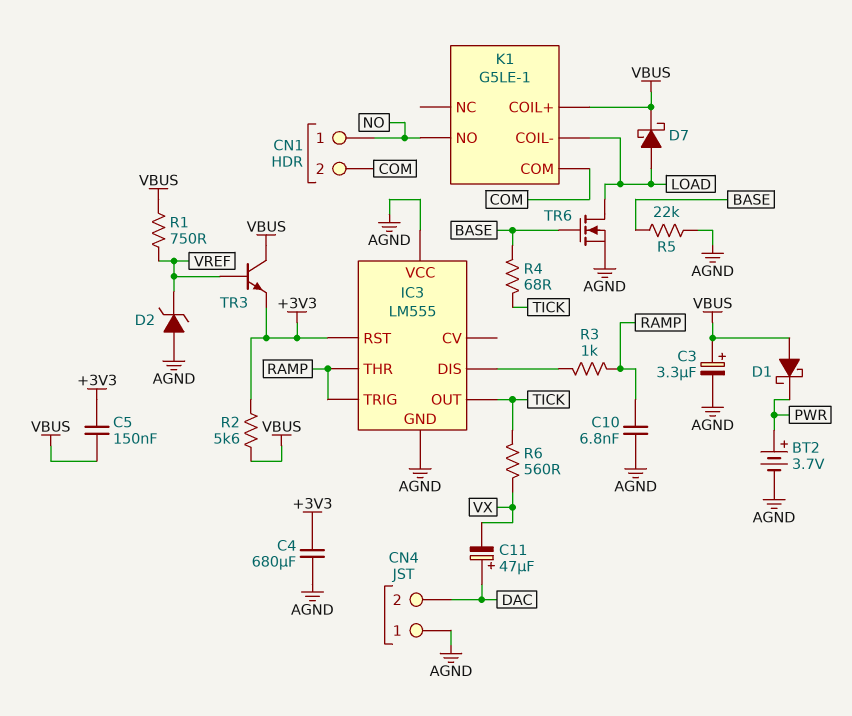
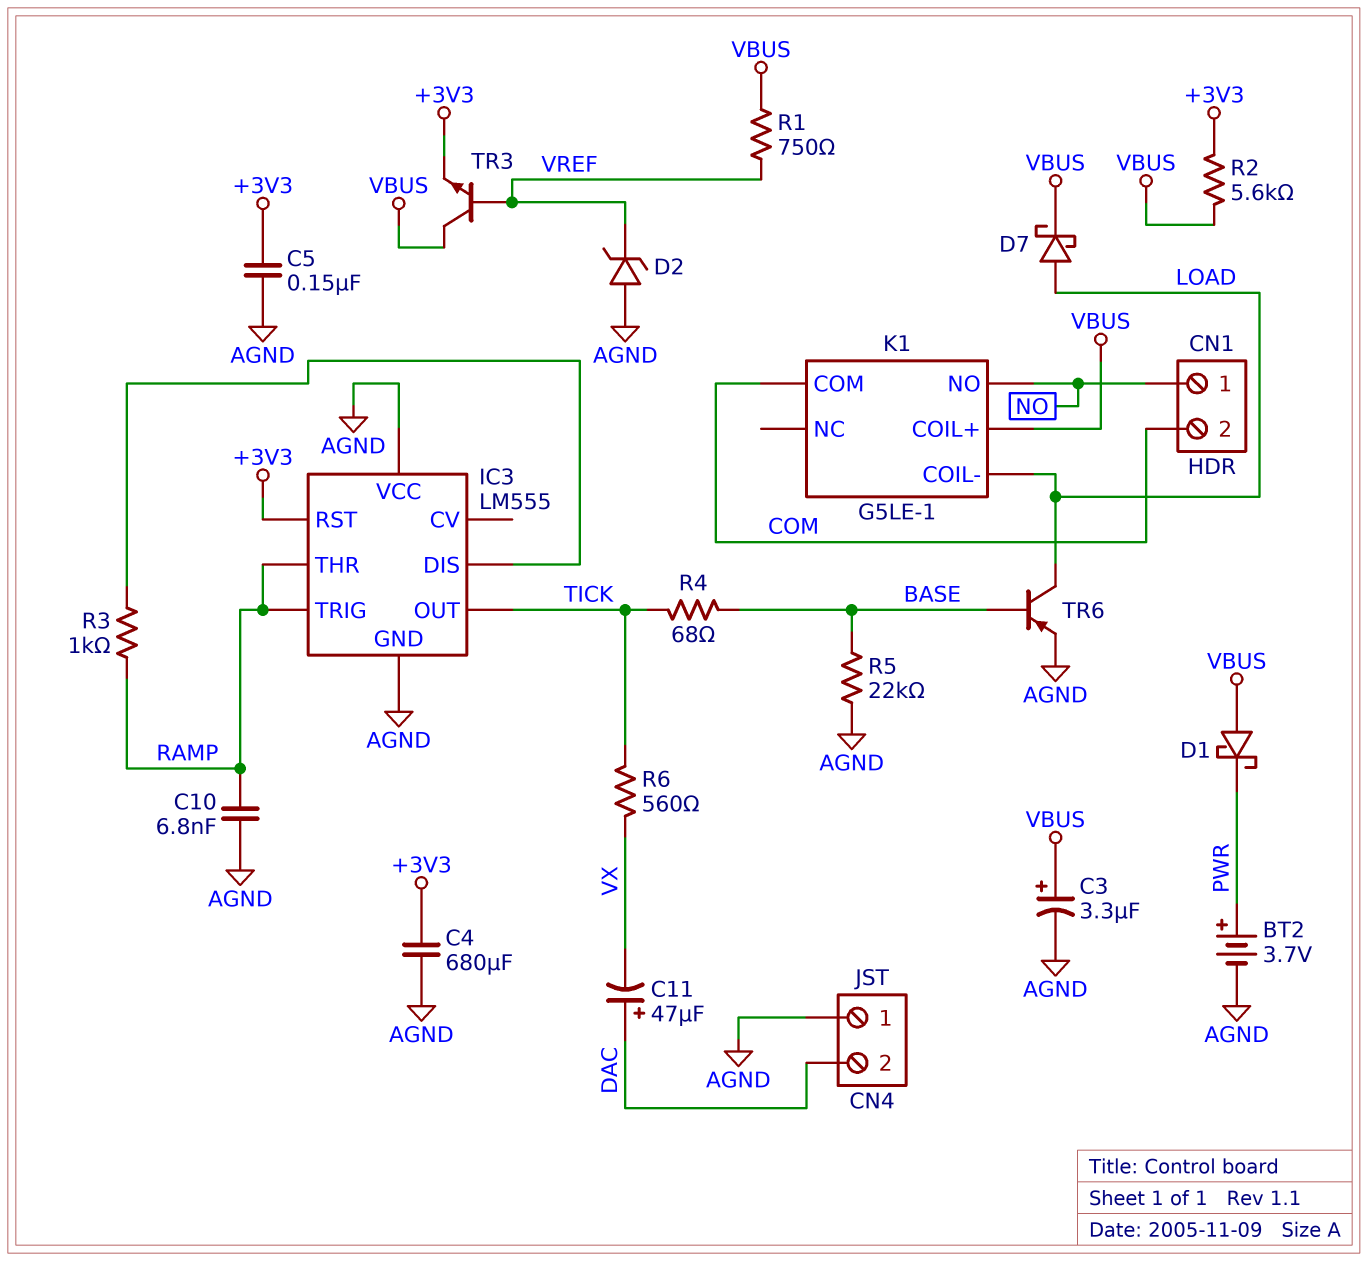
C5: 150nF (+3V3, VBUS) -> 150nF (+3V3, AGND)
TR6: NMOS (G BASE, D LOAD, S AGND) -> PNP (B BASE, C LOAD, E AGND)

